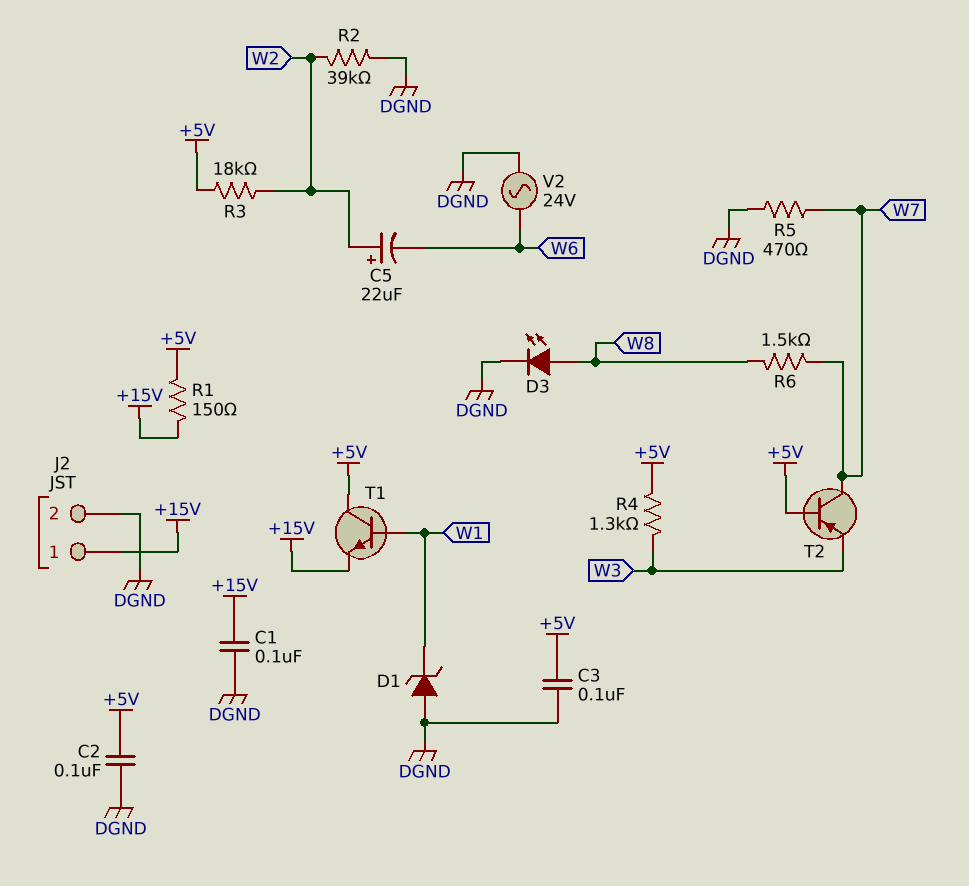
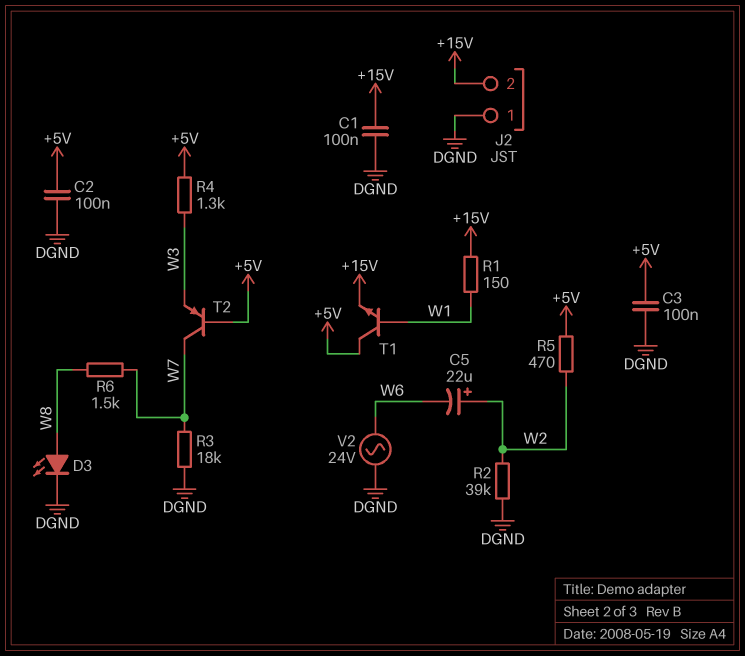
D1: zener (A DGND, K W1) -> none
J2 pin 1: +15V -> DGND
J2 pin 2: DGND -> +15V
R1: 150 (+5V, +15V) -> 150 (+15V, W1)
R3: 18k (+5V, W2) -> 18k (DGND, W7)
R5: 470 (DGND, W7) -> 470 (+5V, W2)

